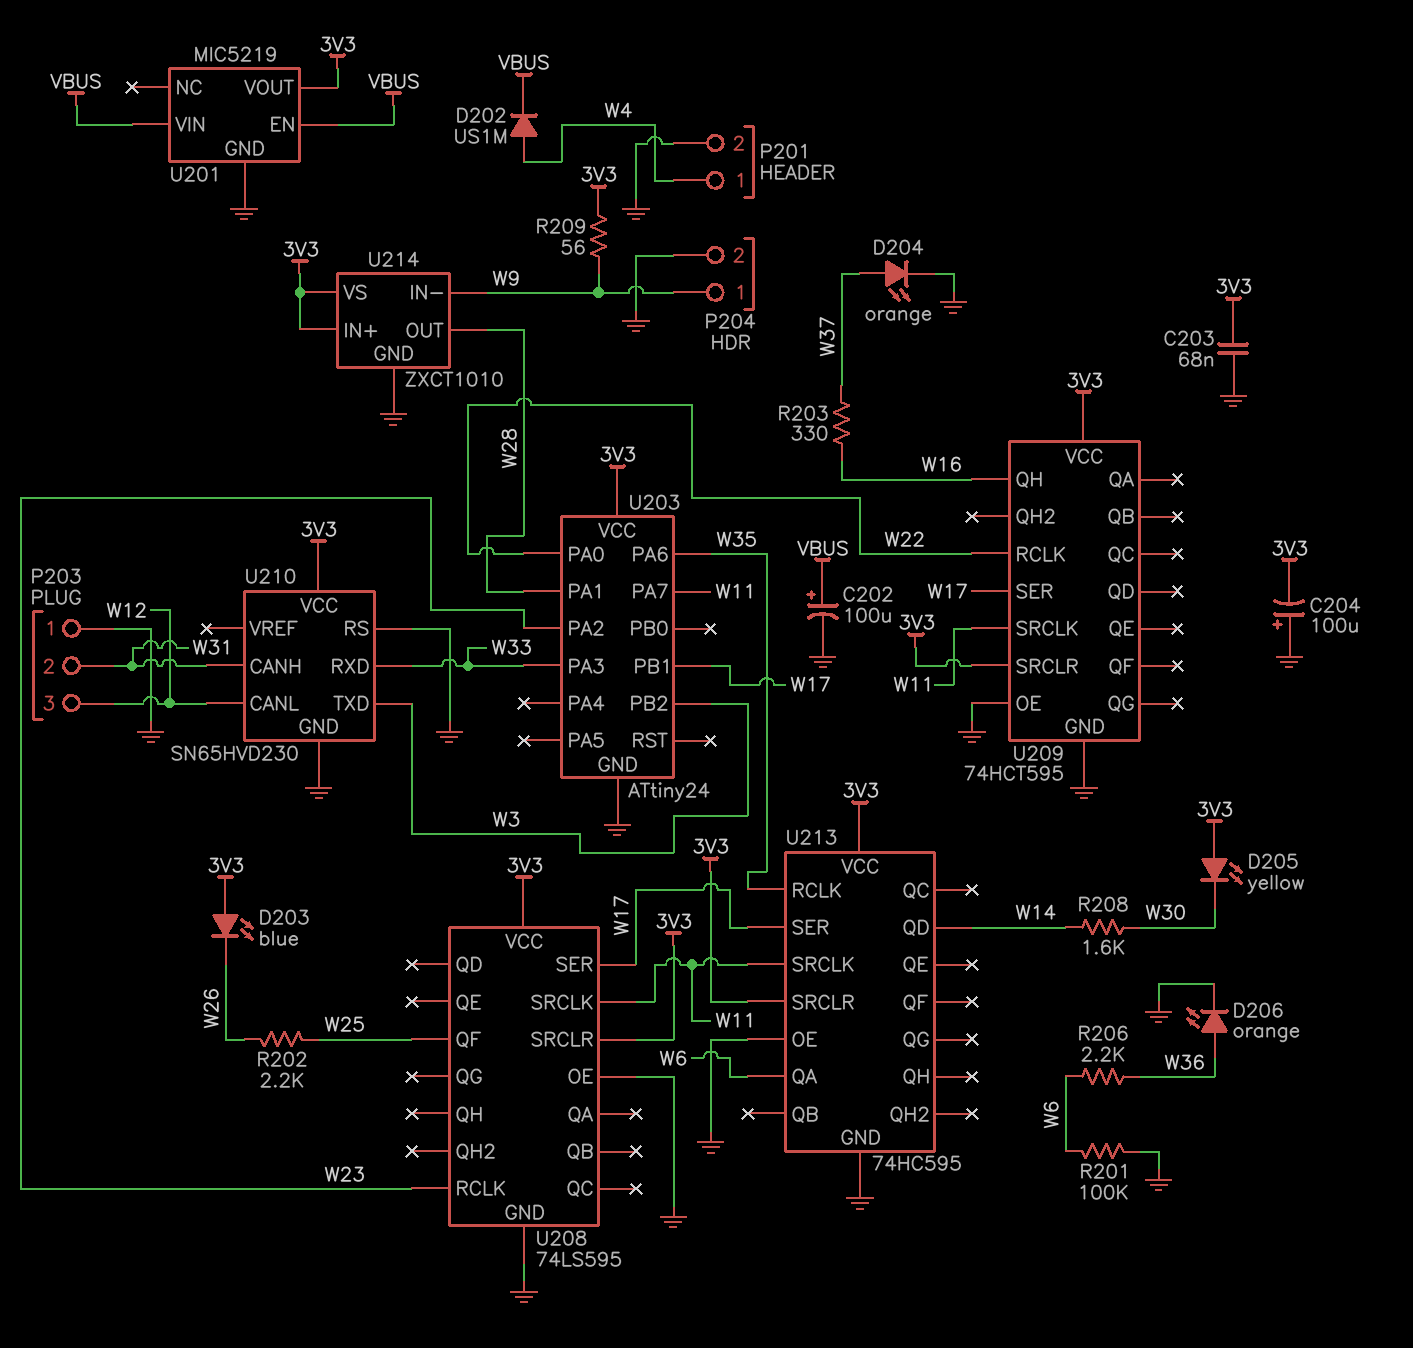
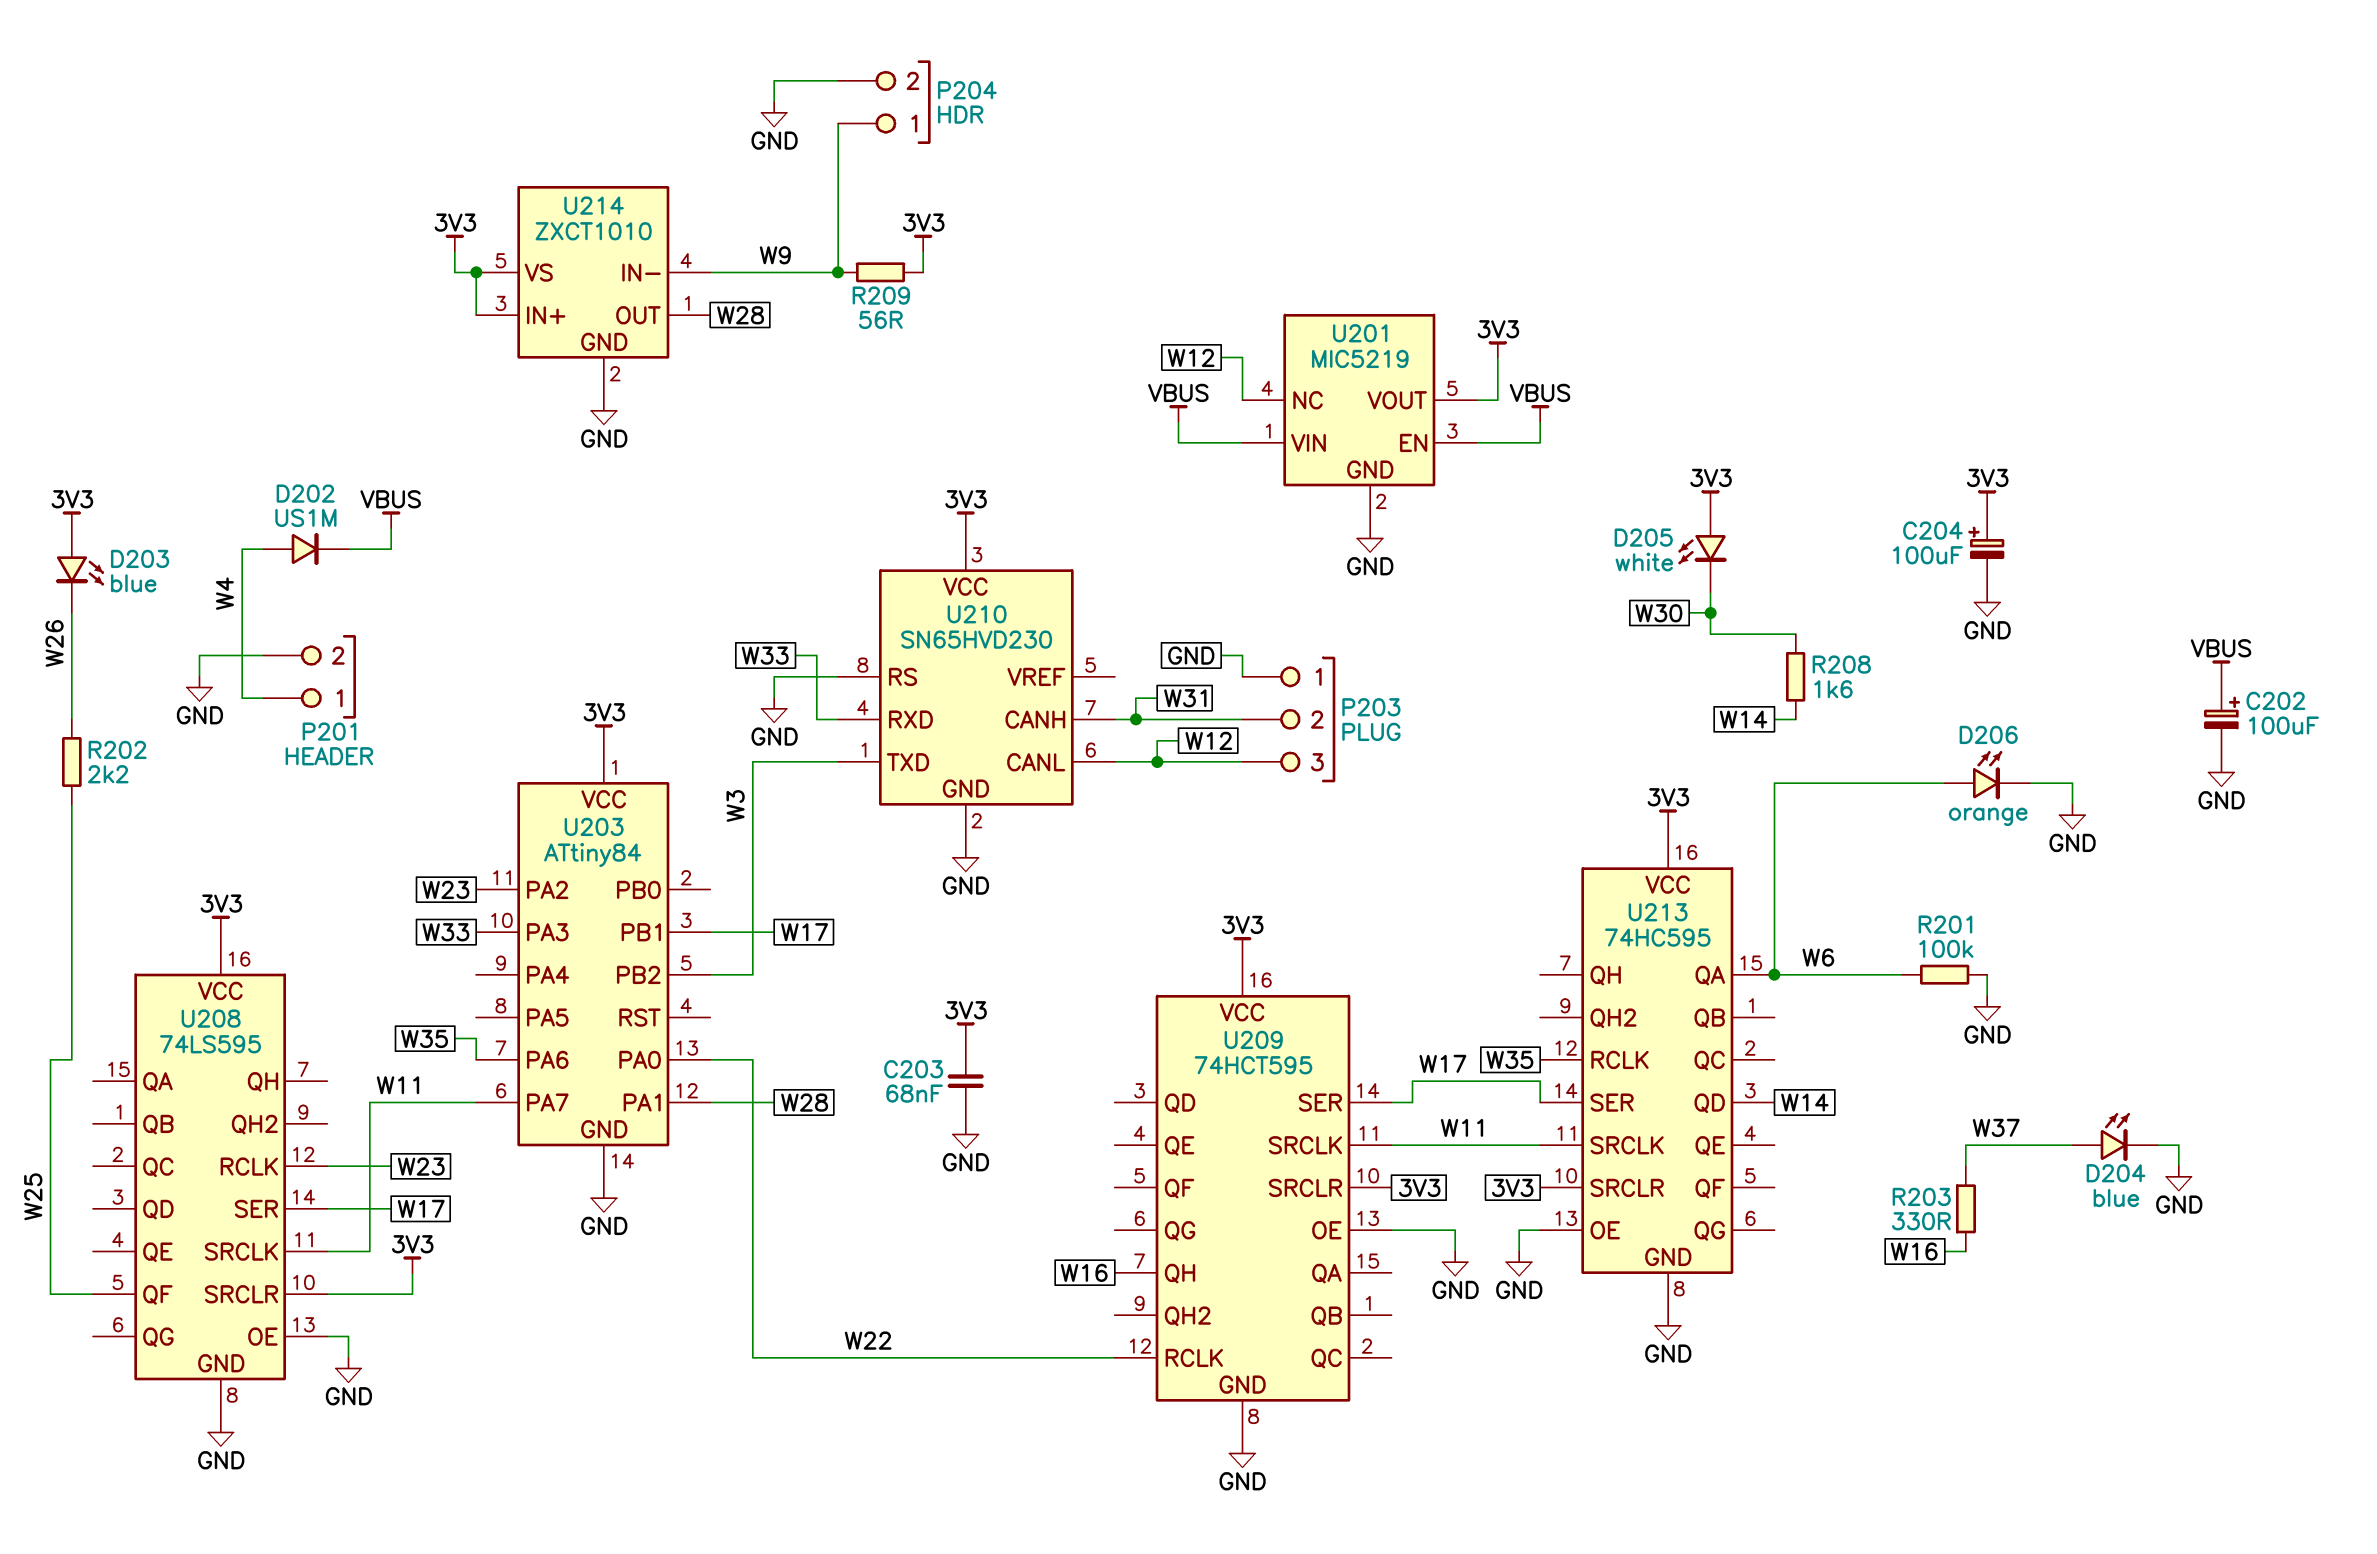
C204: 100uF (plus GND, minus 3V3) -> 100uF (plus 3V3, minus GND)
D204: LED orange (A W37, K GND) -> LED blue (A W37, K GND)
D205: LED yellow (A 3V3, K W30) -> LED white (A 3V3, K W30)
D206: LED orange (A W36, K GND) -> LED orange (A W6, K GND)
R206: 2.2k (W6, W36) -> none
U201 pin NC: none -> W12
U203: ATtiny24 -> ATtiny84

